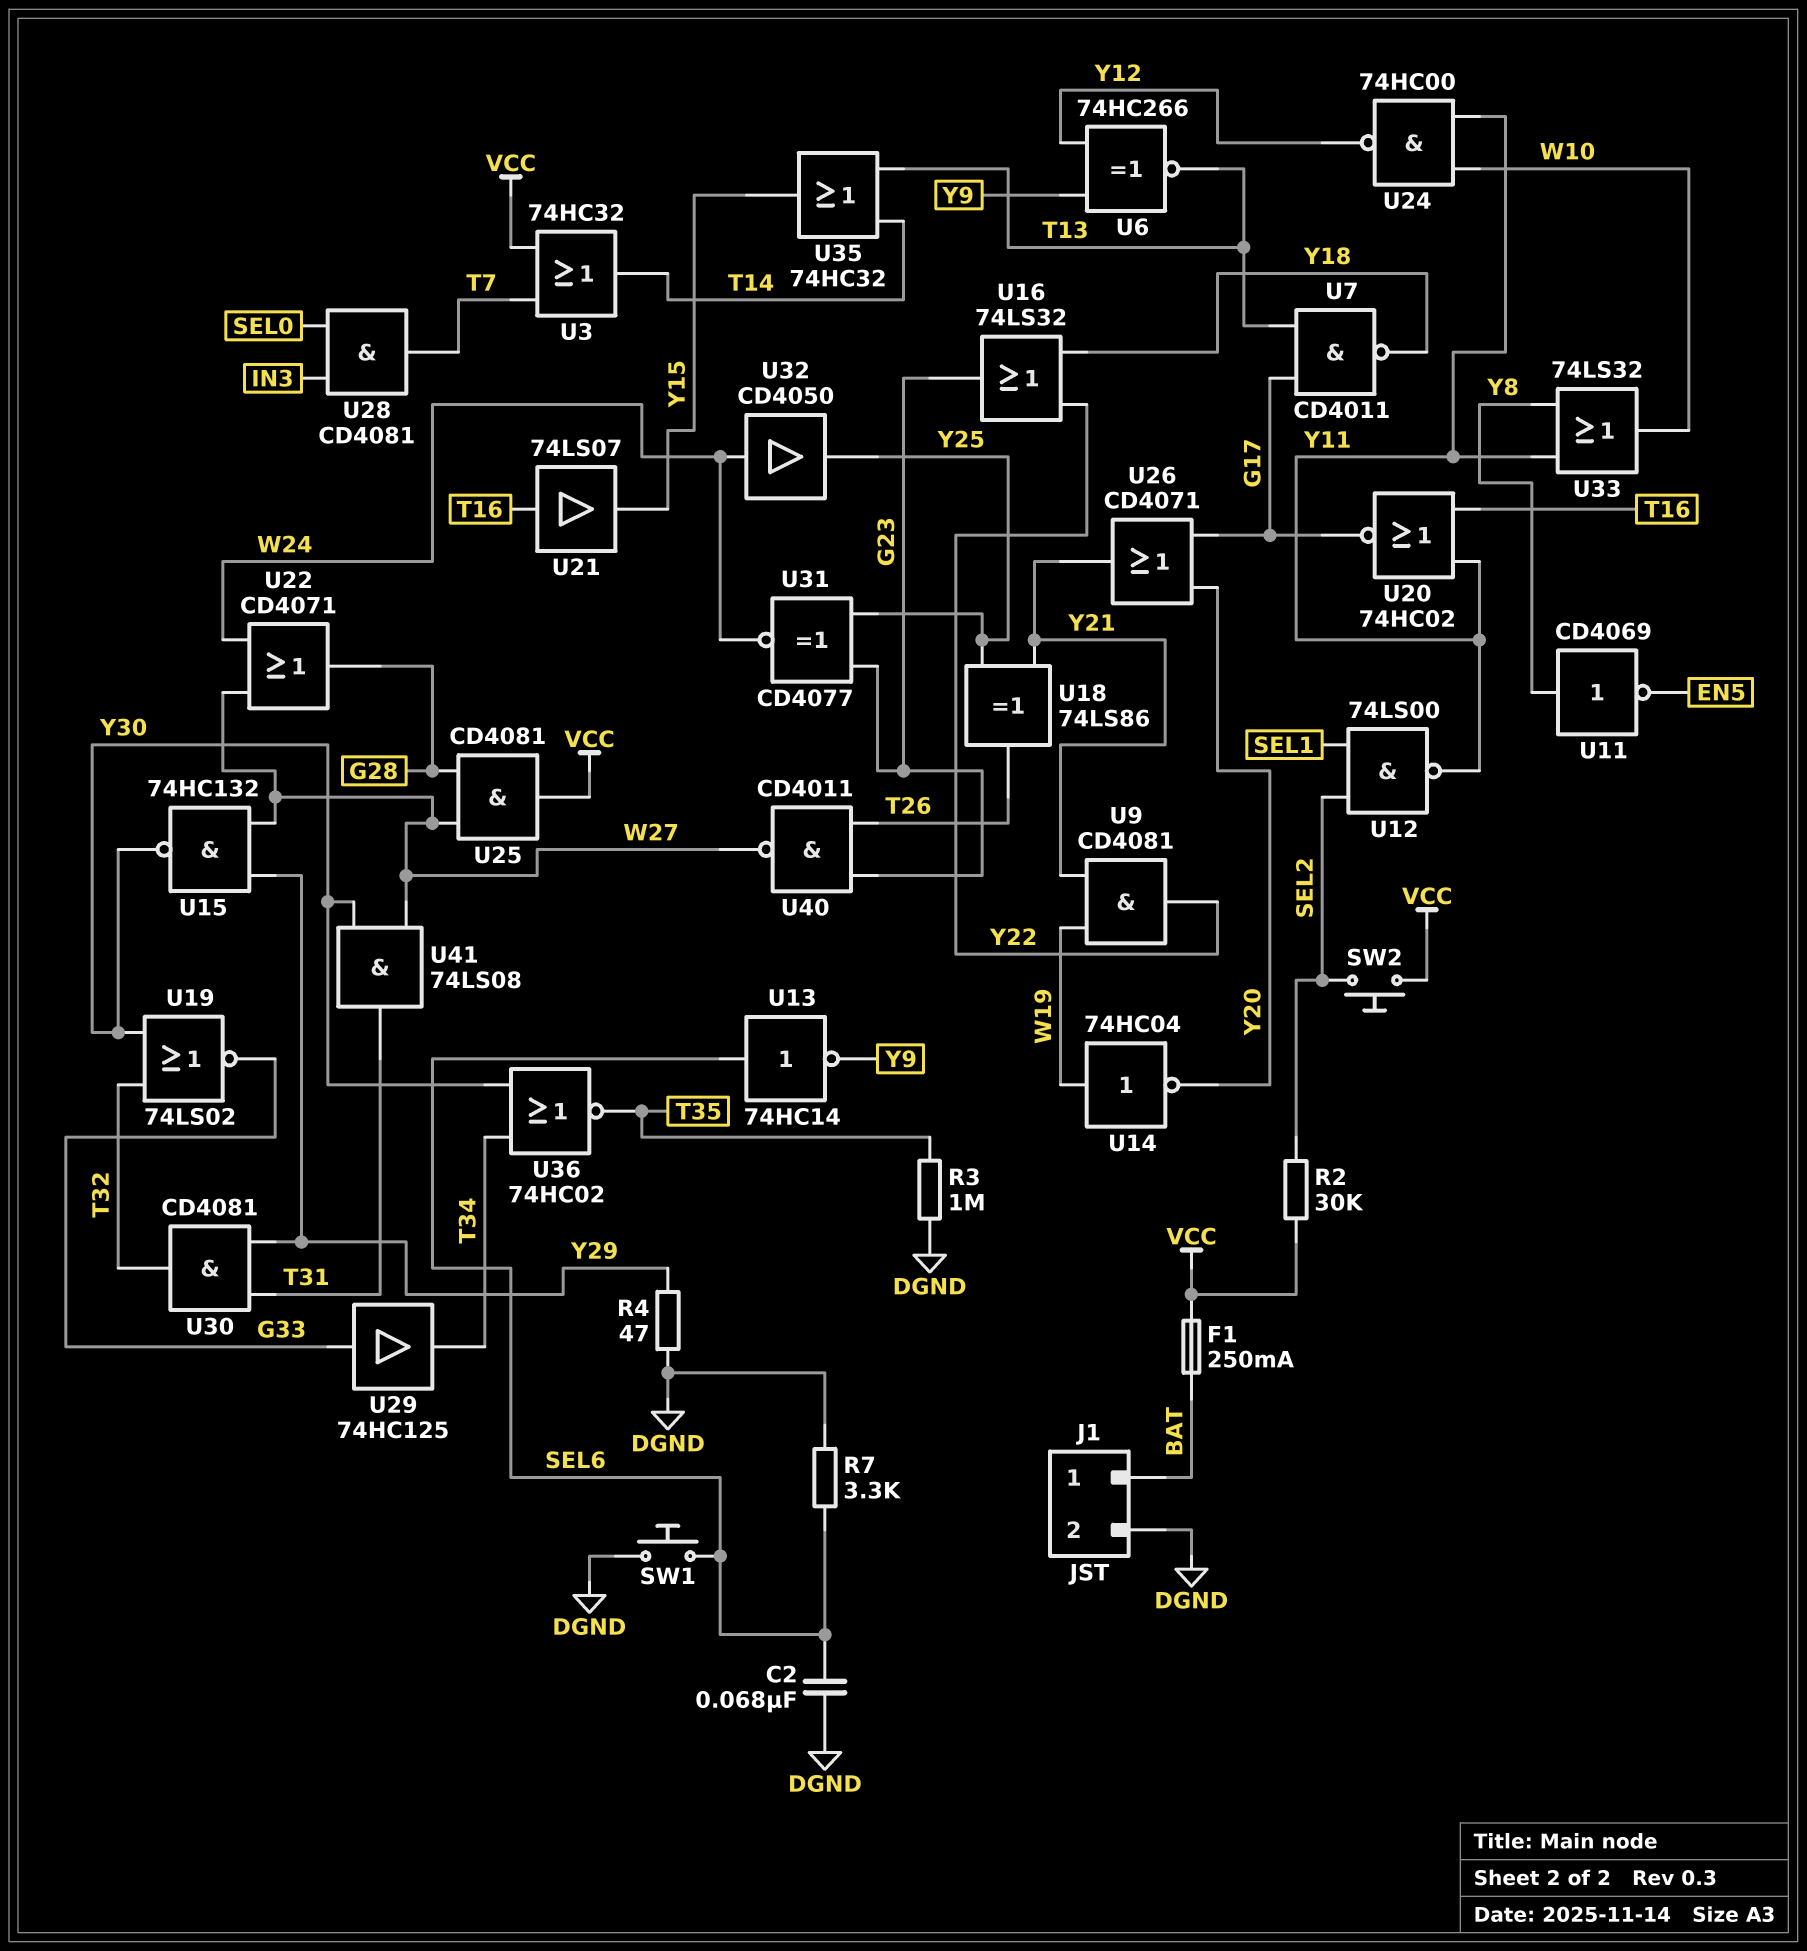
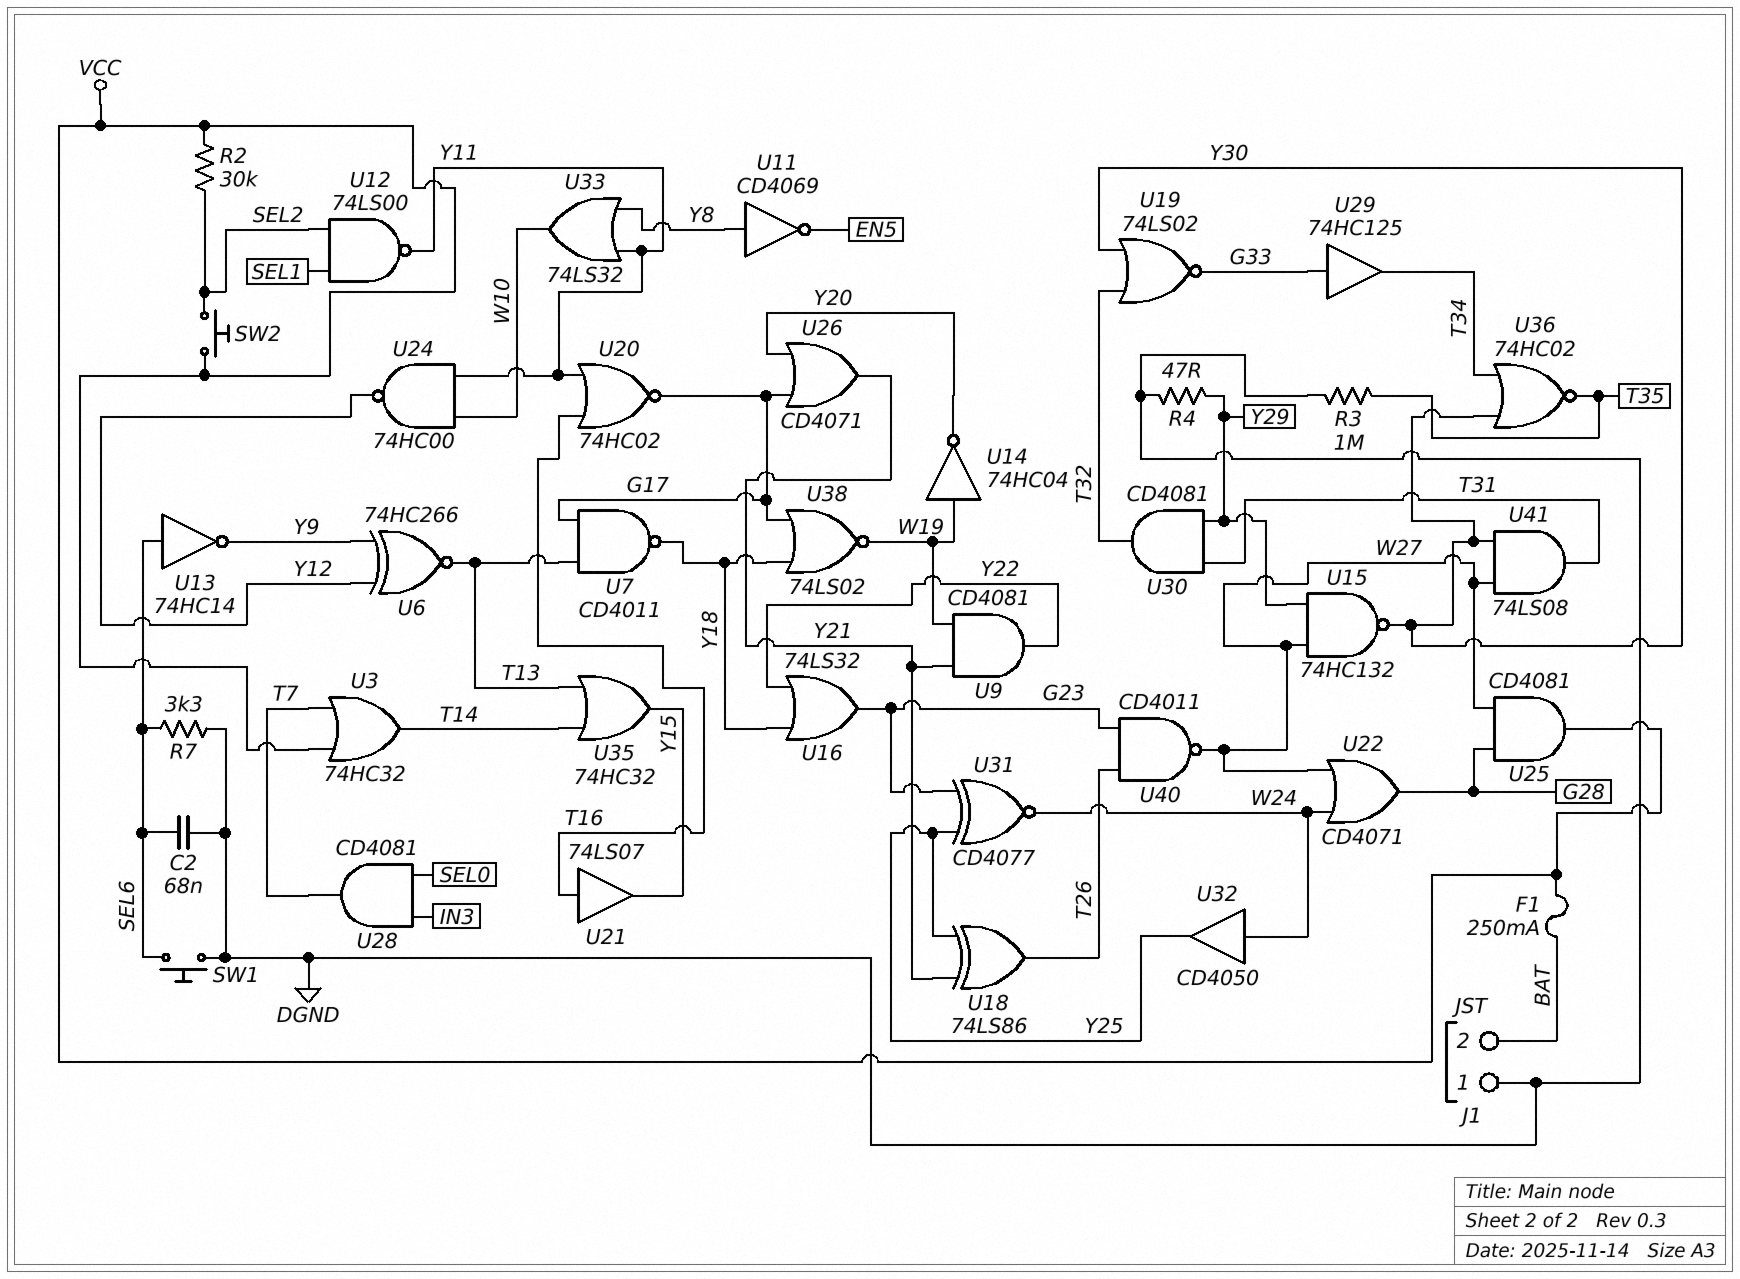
J1 pin 1: BAT -> DGND
J1 pin 2: DGND -> BAT
U38: none -> NOR 74LS02 (in G17, in Y18, out W19)

